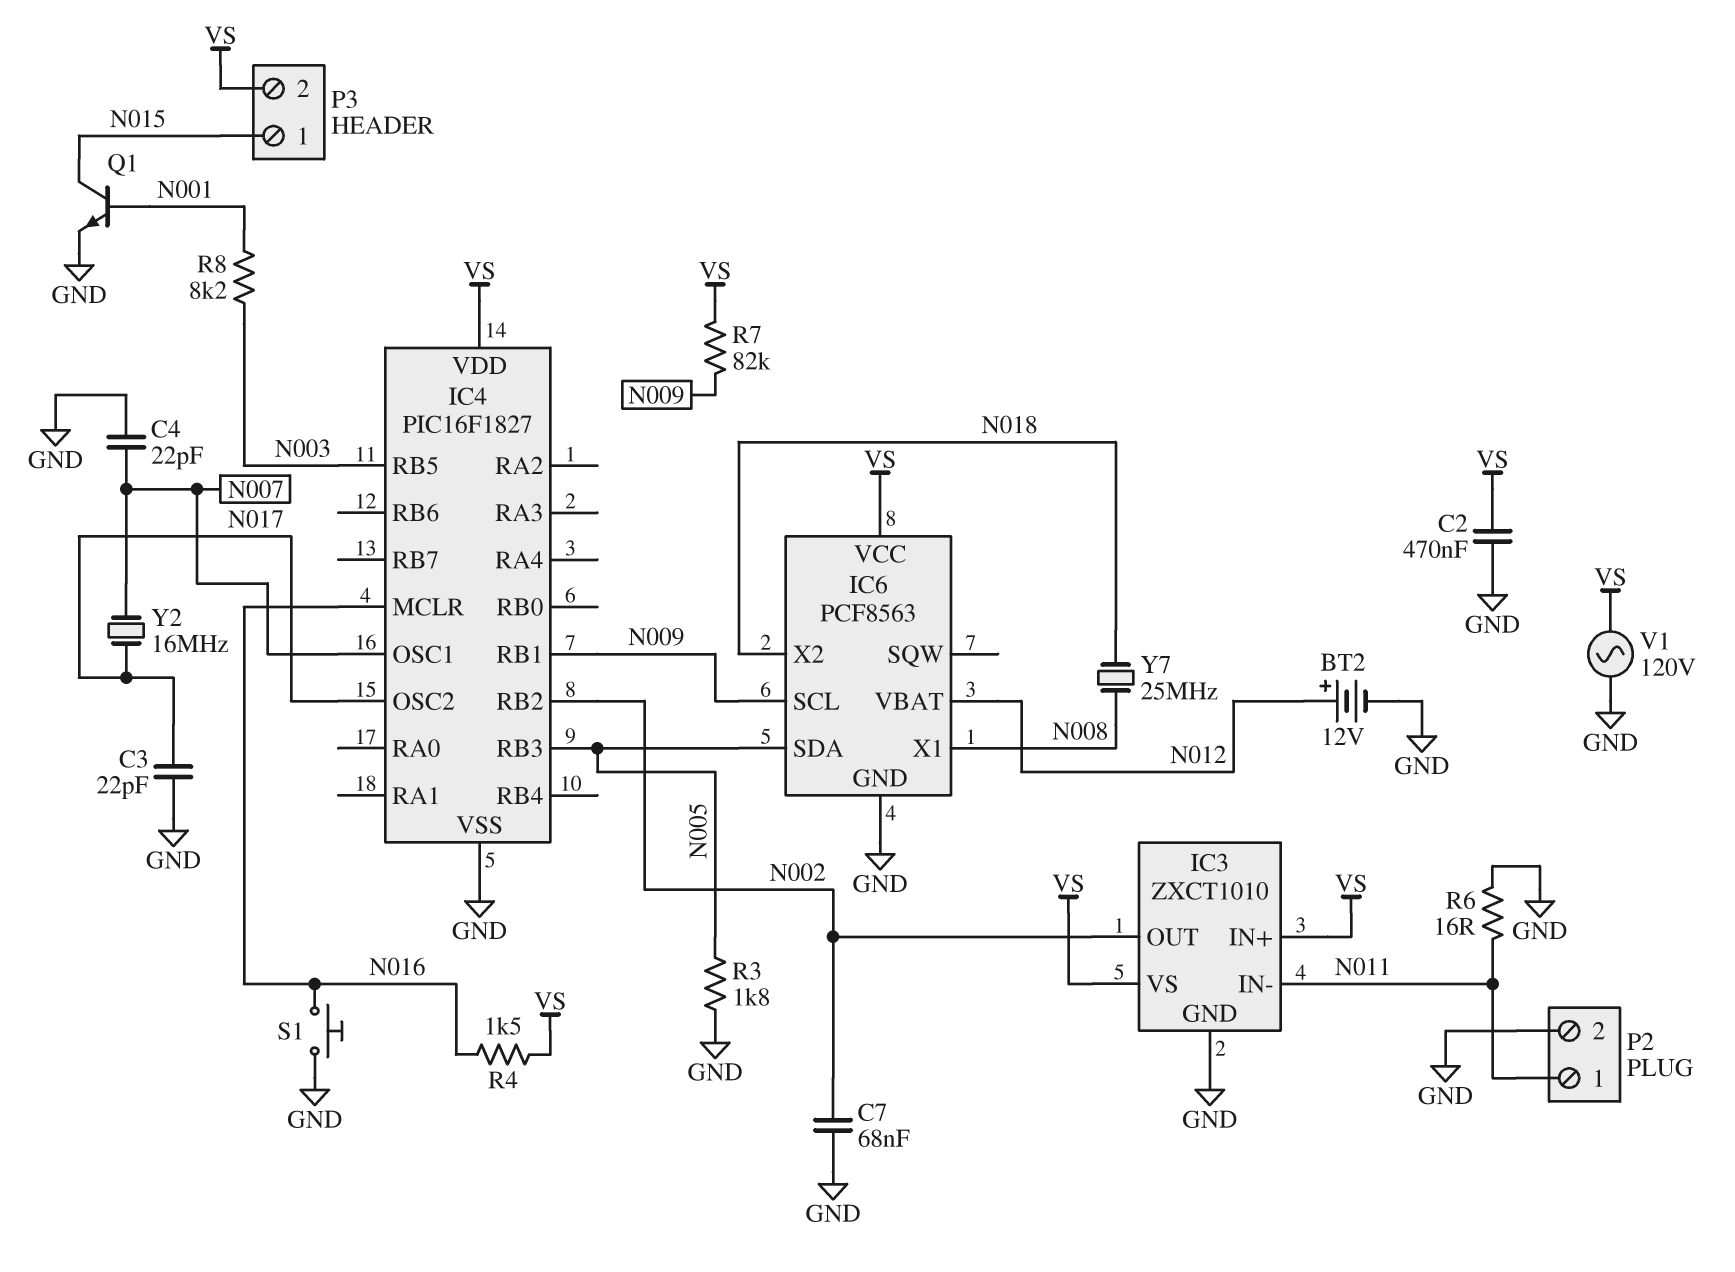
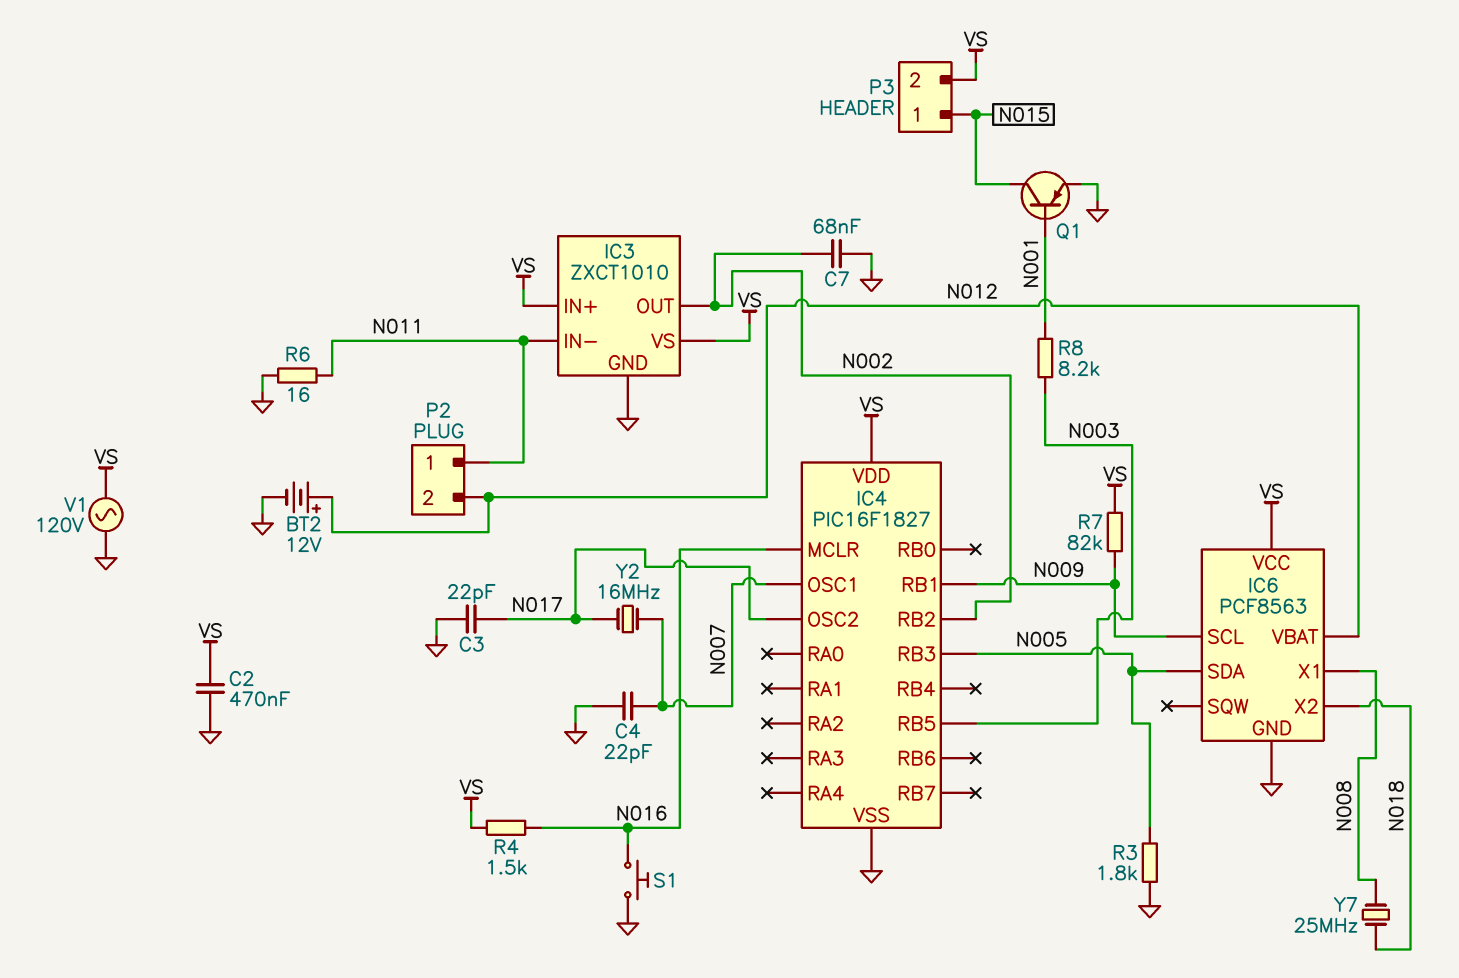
P2 pin 2: GND -> N012
Q1: NPN (B N001, C N015, E GND) -> PNP (B N001, C N015, E GND)

